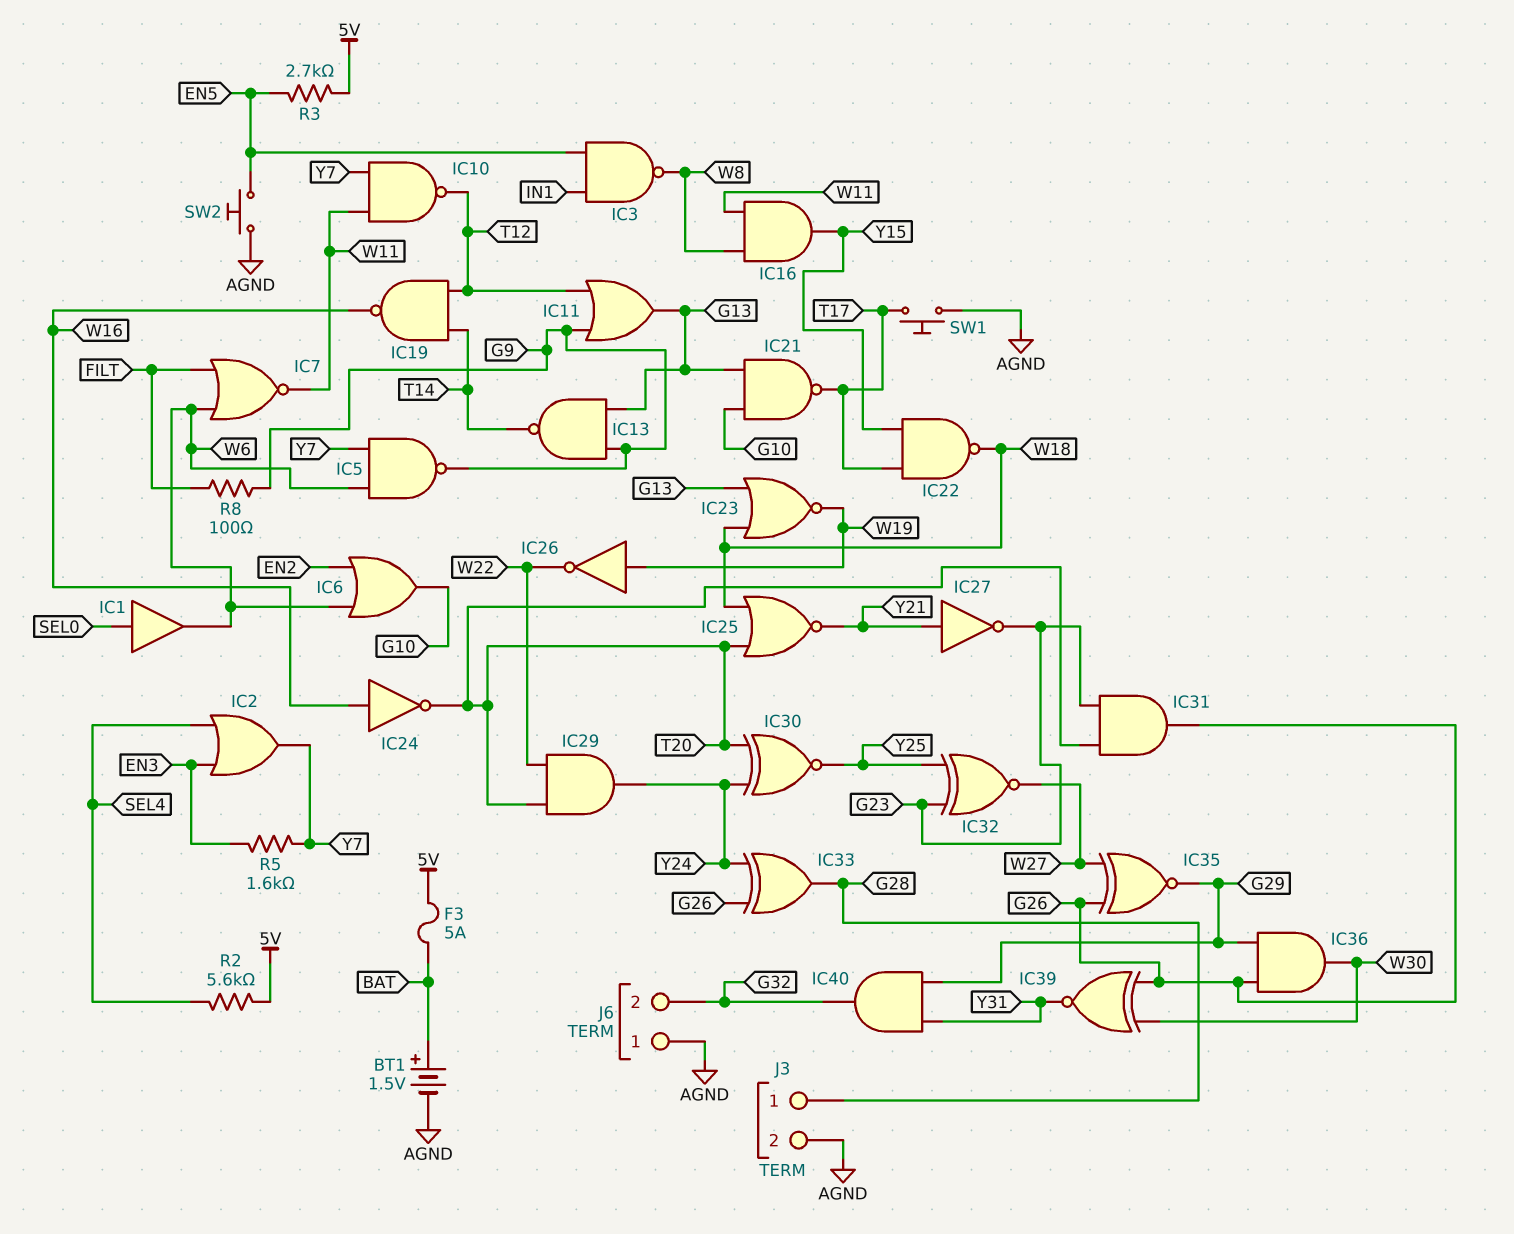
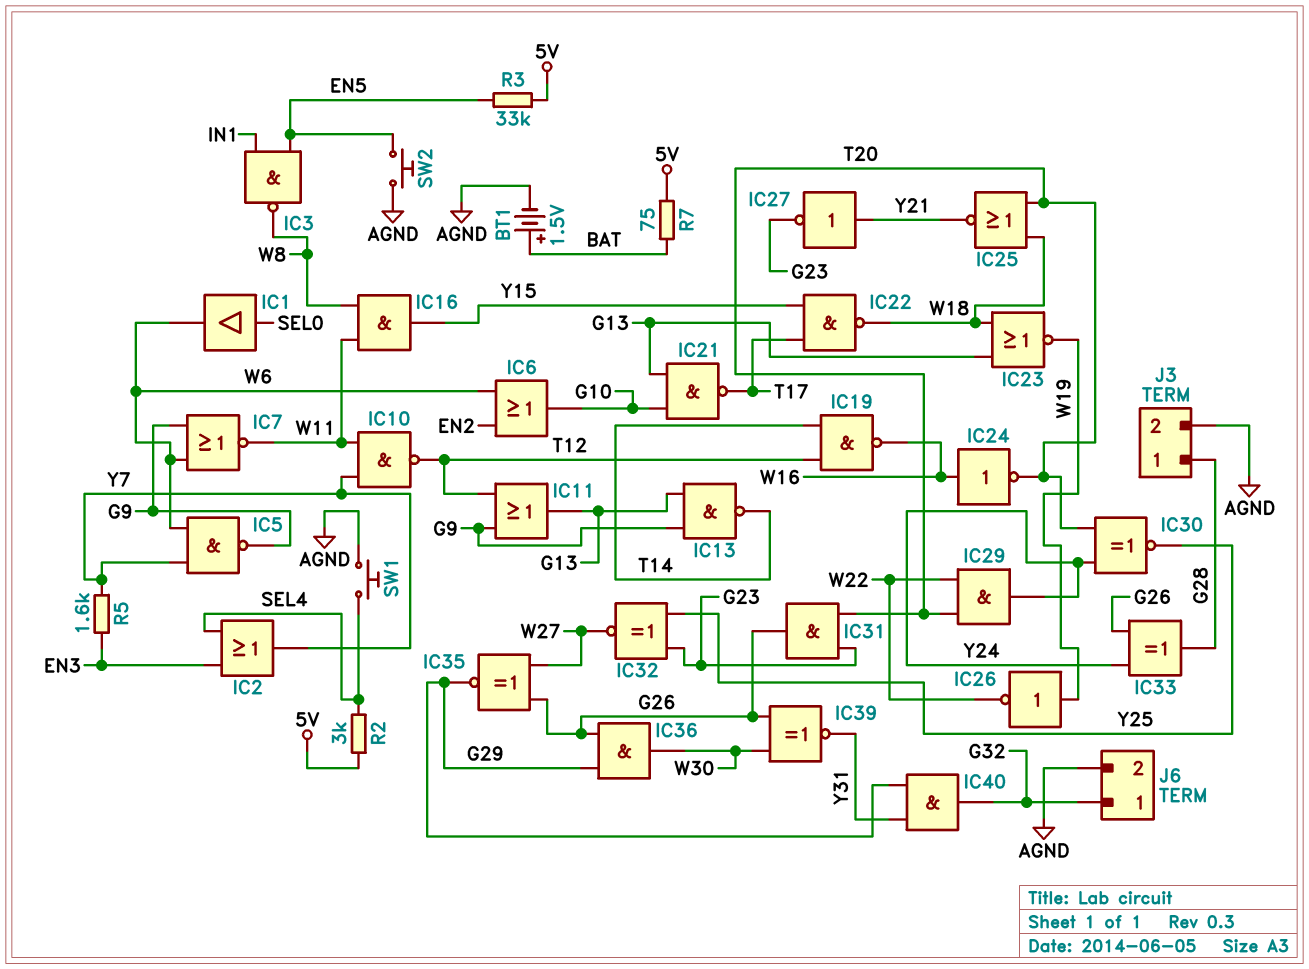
F3: 5A (5V, BAT) -> none
IC7: NOR (in FILT, in W6, out W11) -> NOR (in G9, in W6, out W11)
J6 pin 1: AGND -> G32
J6 pin 2: G32 -> AGND
R2: 5.6k (5V, SEL4) -> 3k (5V, SEL4)
R3: 2.7k (5V, EN5) -> 33k (5V, EN5)
R7: none -> 75 (5V, BAT)
R8: 100 (FILT, G9) -> none
SW1: button (AGND, T17) -> button (AGND, SEL4)

